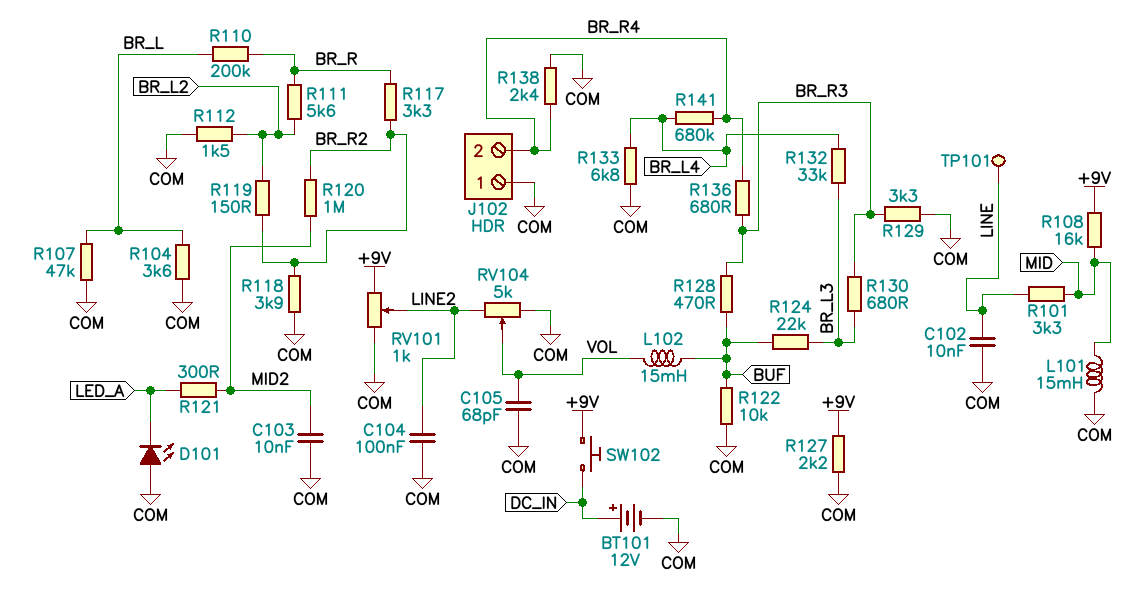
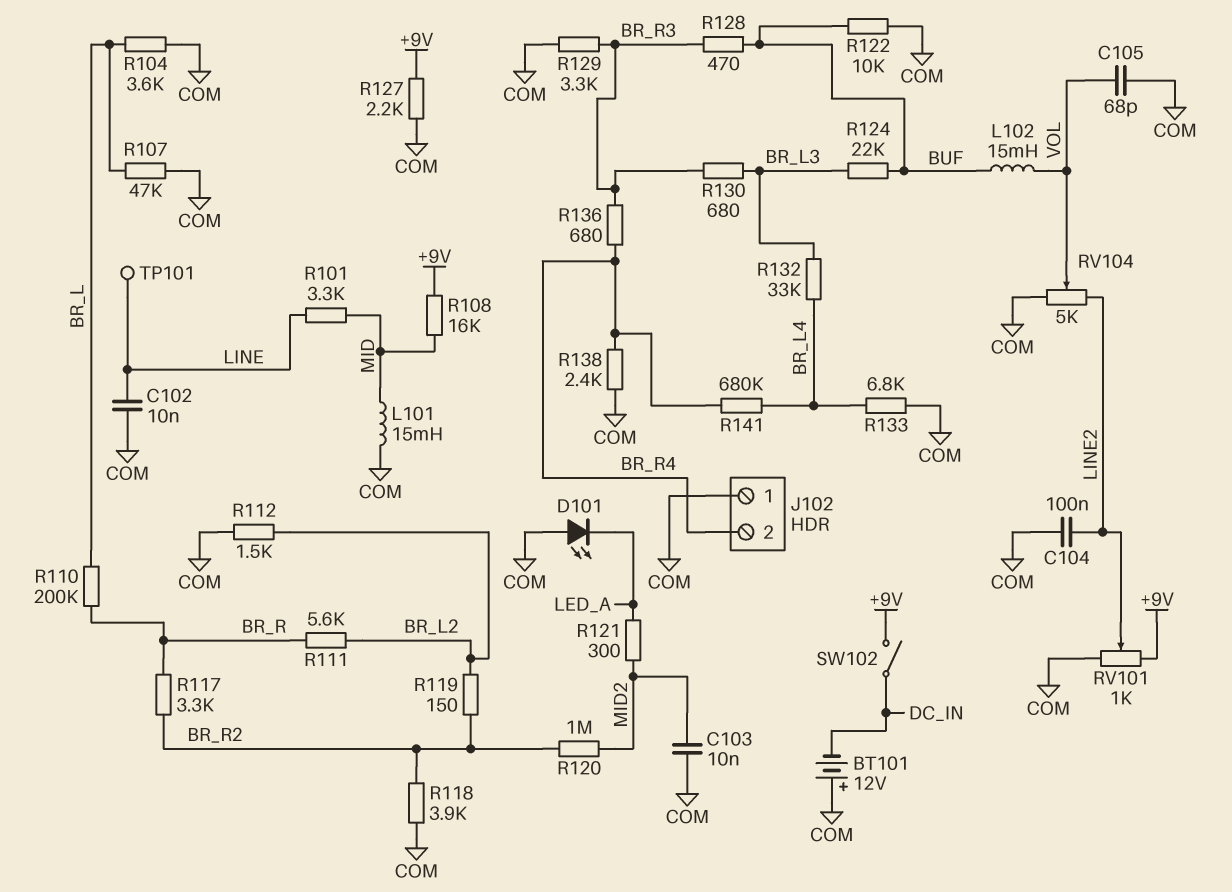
BT101: 12V (plus DC_IN, minus COM) -> 12V (plus COM, minus DC_IN)
SW102: button (+9V, DC_IN) -> switch (+9V, DC_IN)

